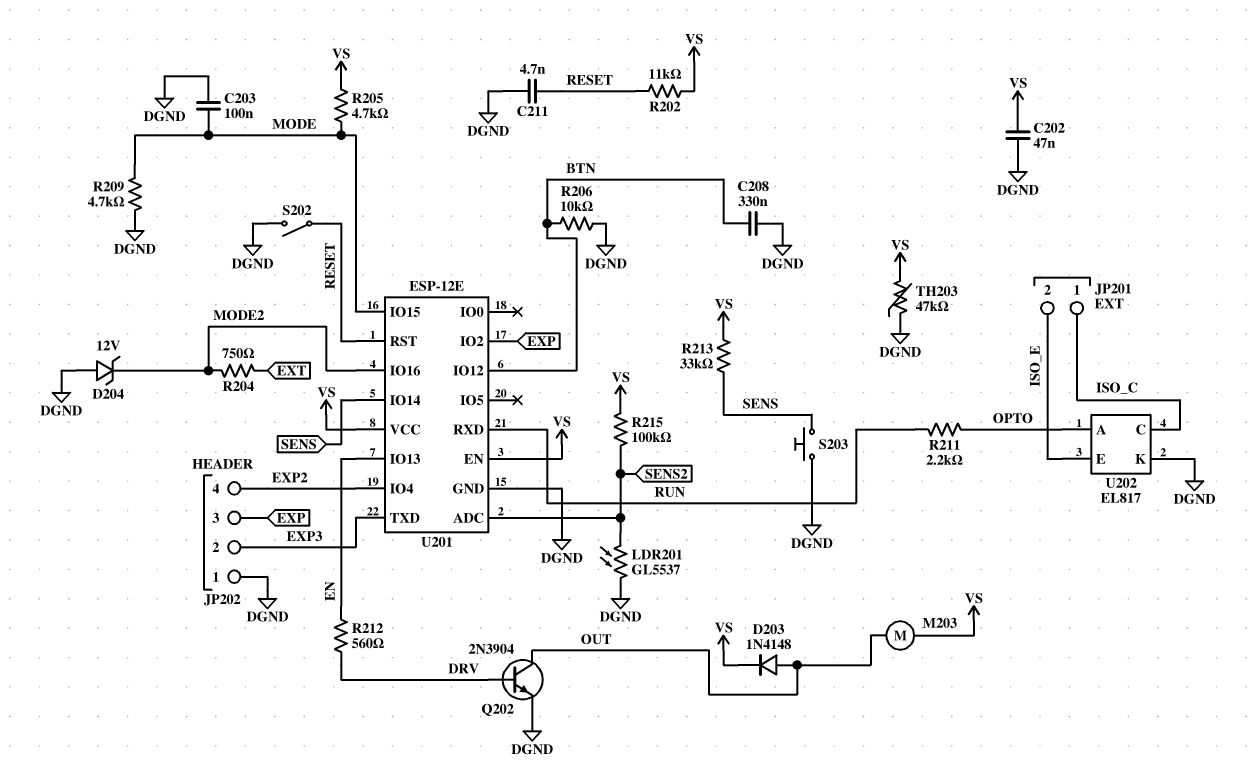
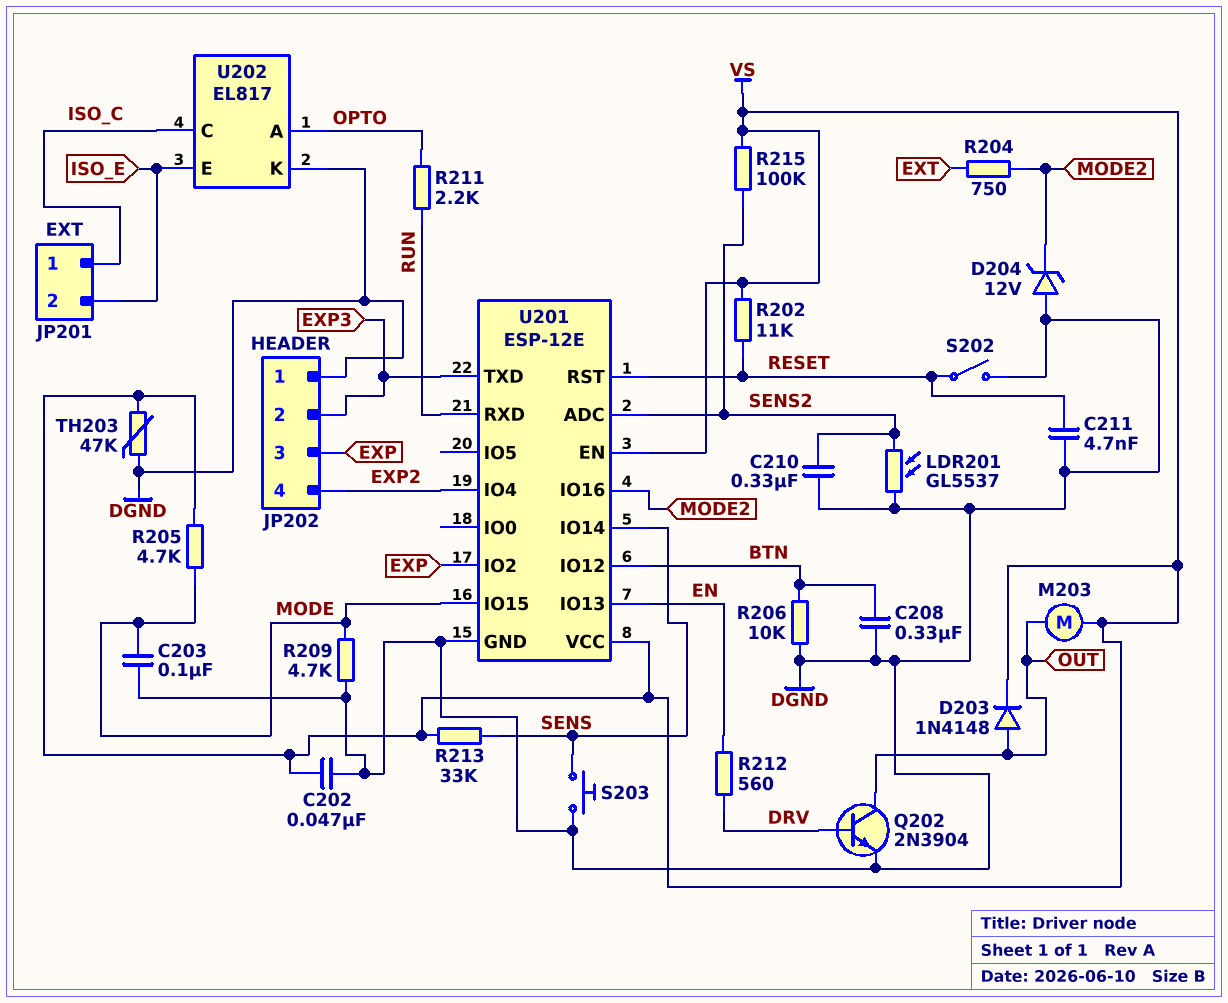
C210: none -> 330nF (DGND, SENS2)

